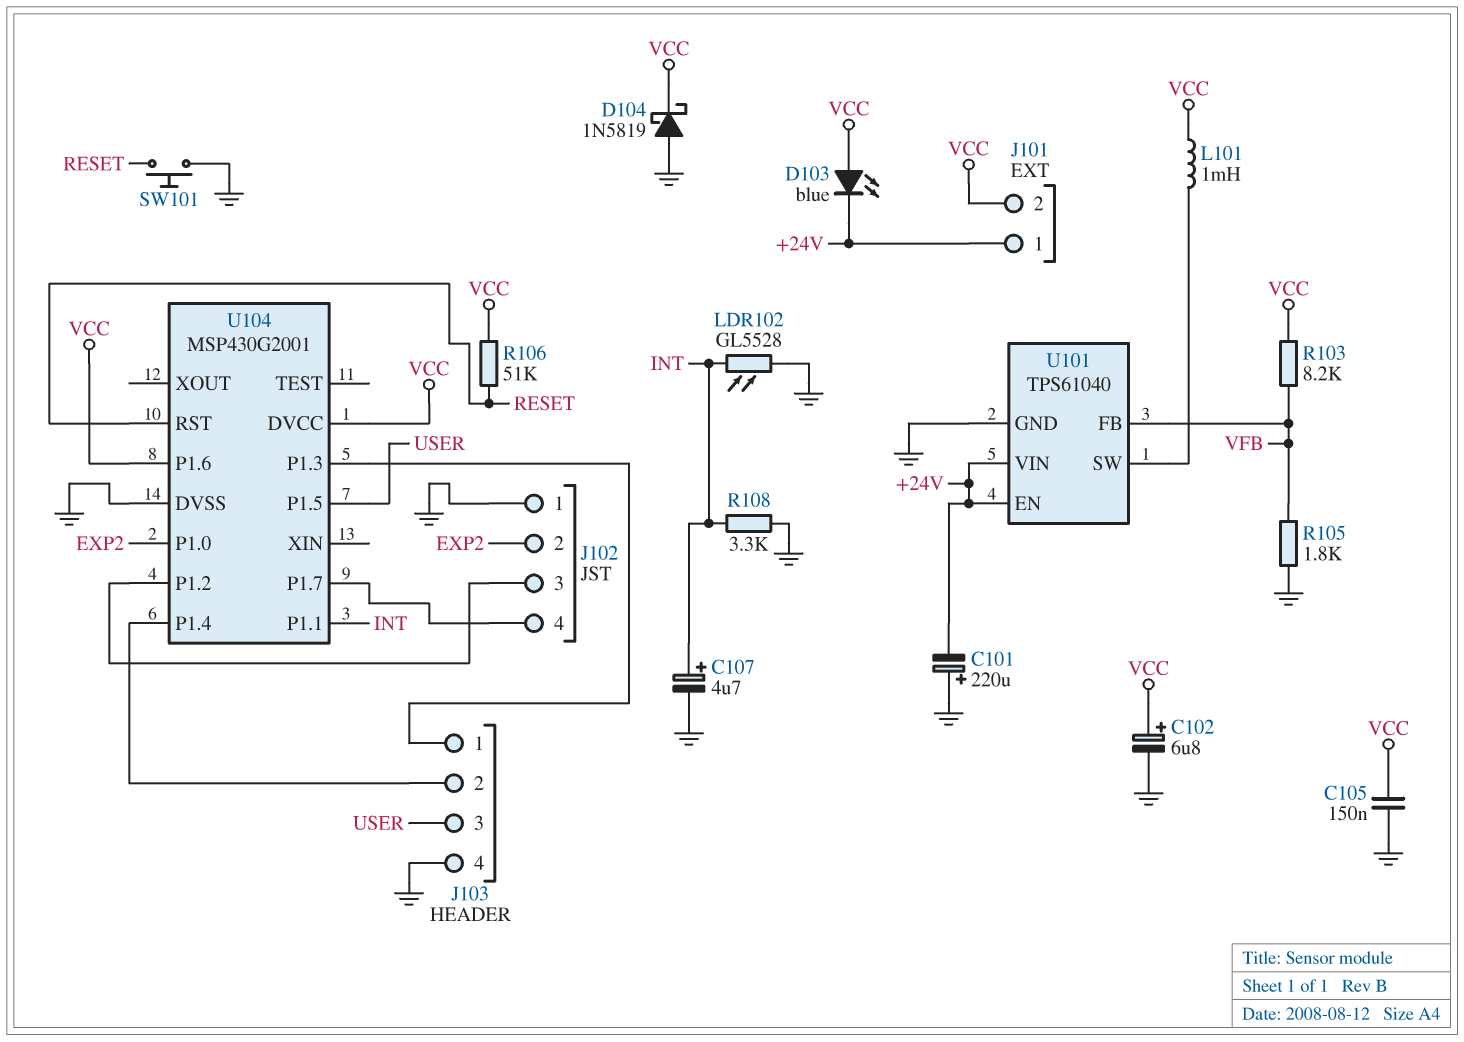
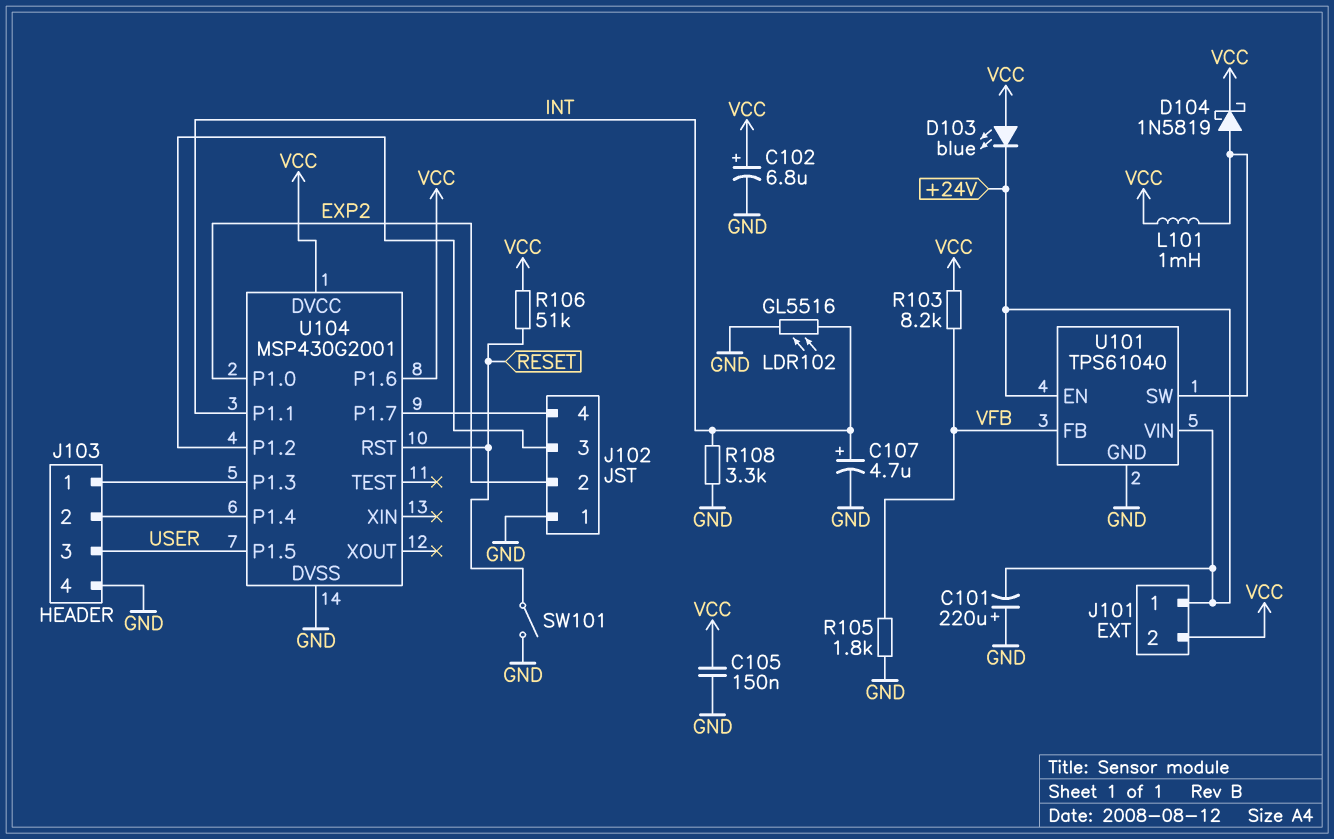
D104: schottky 1N5819 (A GND, K VCC) -> schottky 1N5819 (A U101/SW, K VCC)
LDR102: GL5528 (GND, INT) -> GL5516 (GND, INT)
SW101: button (GND, RESET) -> switch (GND, RESET)

